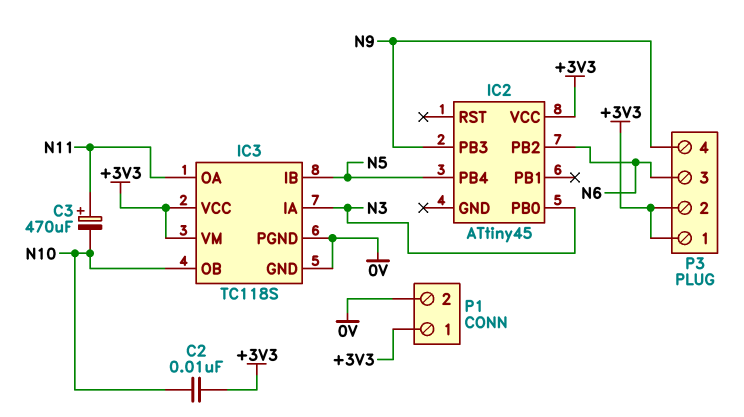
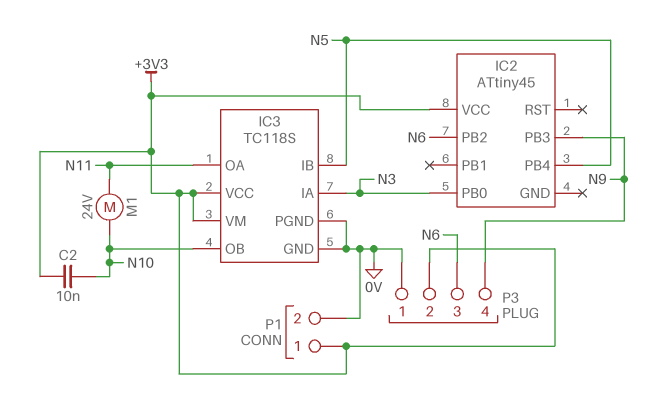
C3: 470uF (plus N11, minus N10) -> none
M1: none -> motor 24V (N10, N11)
P3 pin 1: +3V3 -> 0V

